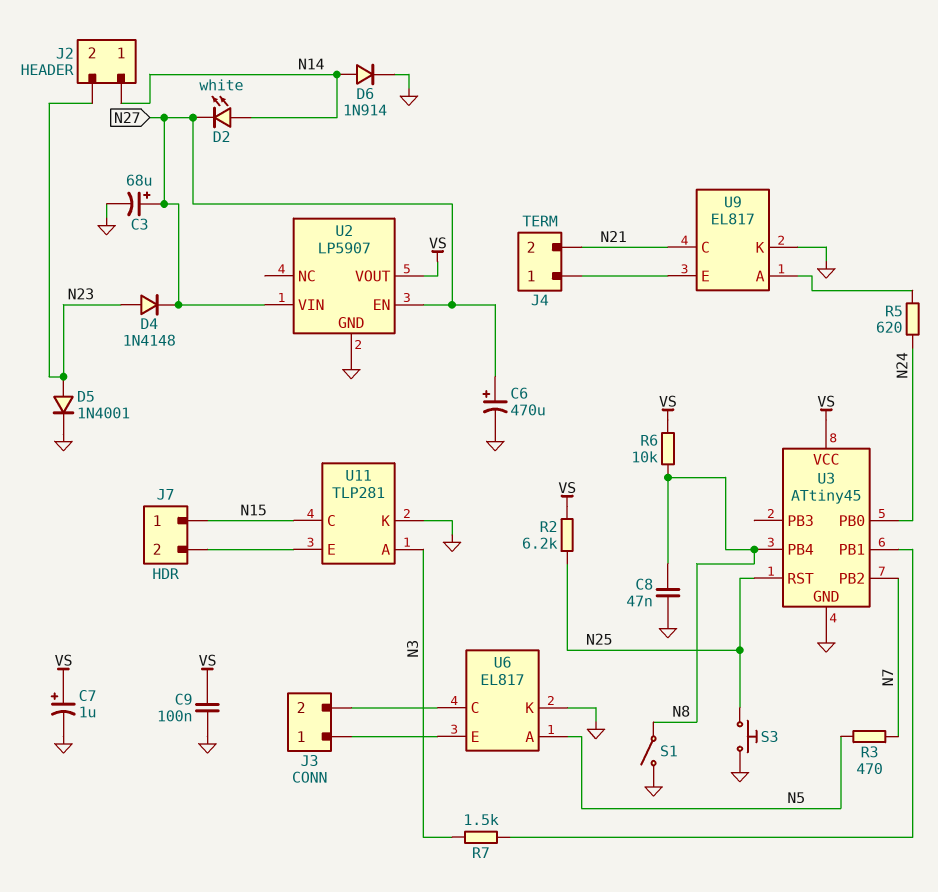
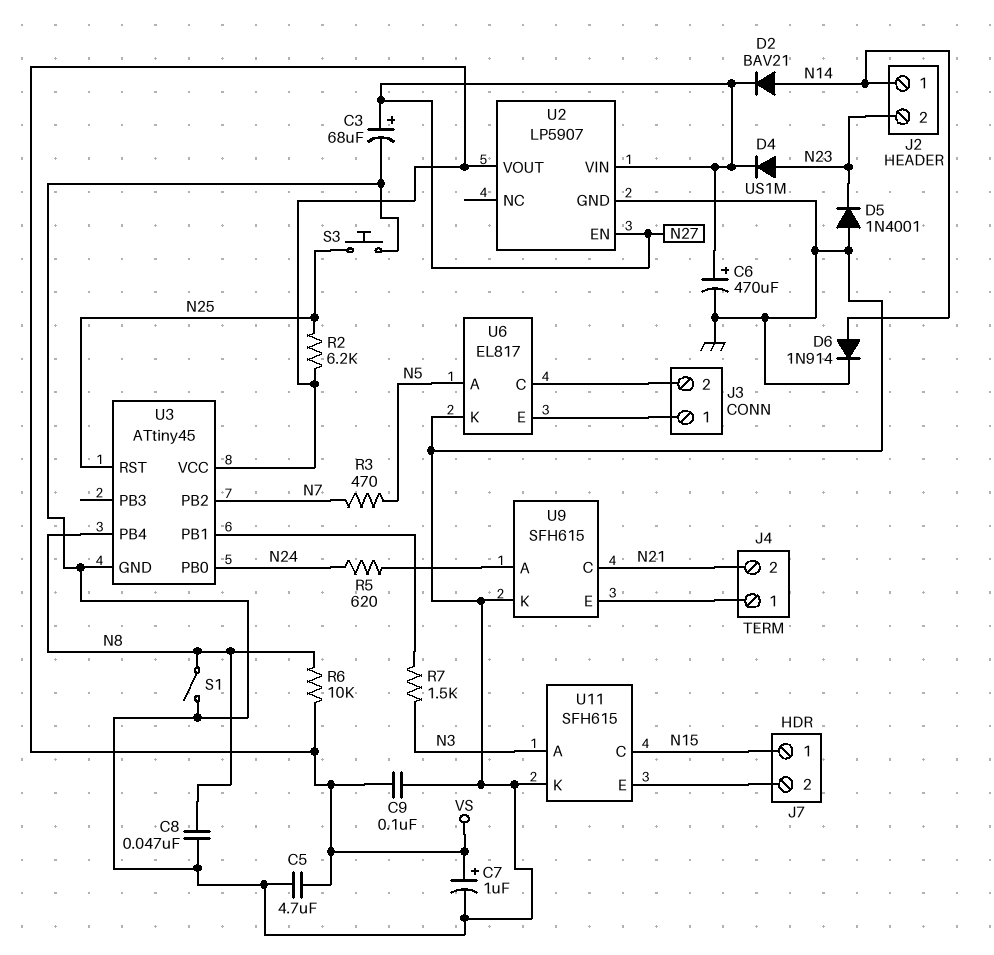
C5: none -> 4.7uF (GND, VS)
D2: LED white (A N14, K N27) -> diode BAV21 (A N14, K N27)
D4: diode 1N4148 (A N23, K N27) -> diode US1M (A N23, K N27)
D5: diode 1N4001 (A N23, K GND) -> diode 1N4001 (A GND, K N23)
U9: EL817 -> SFH615
U11: TLP281 -> SFH615

